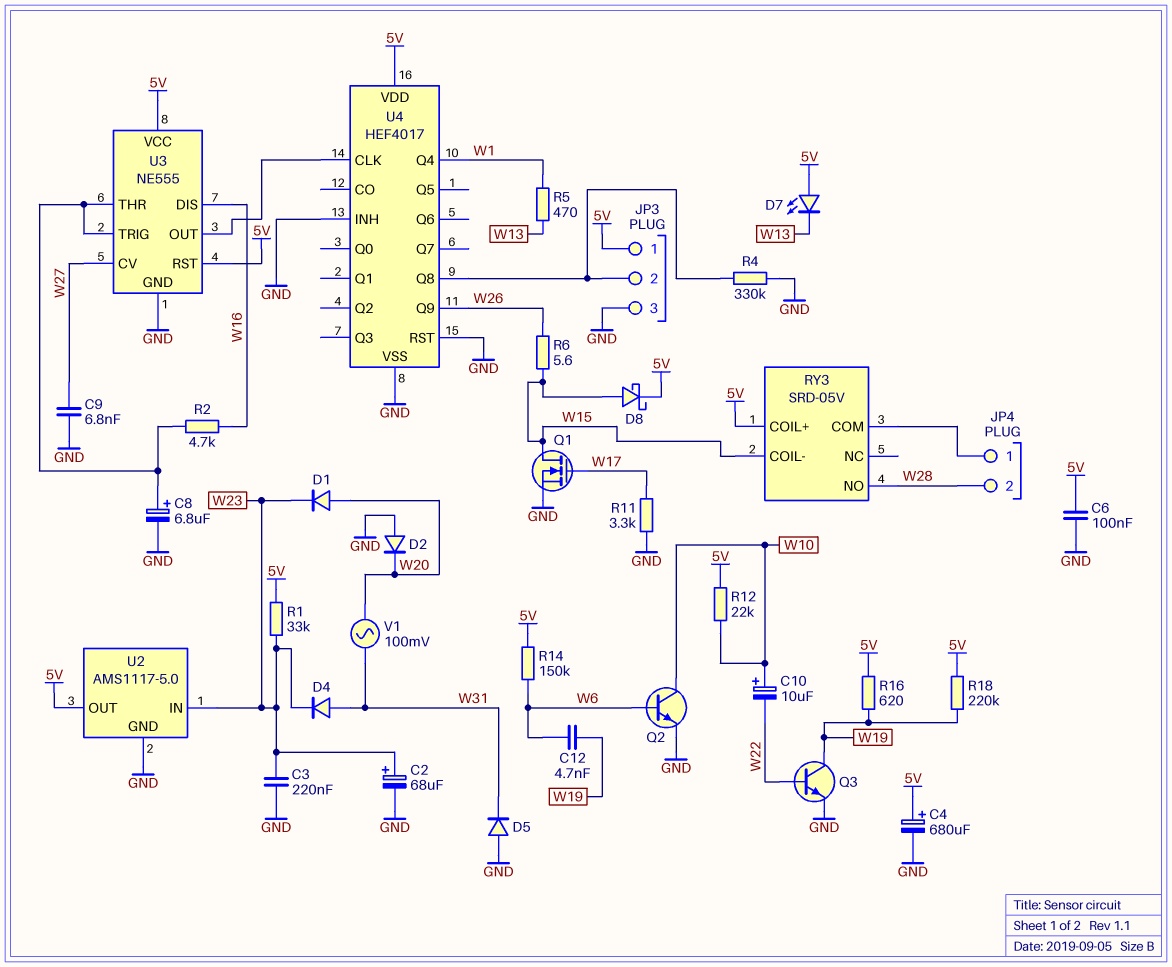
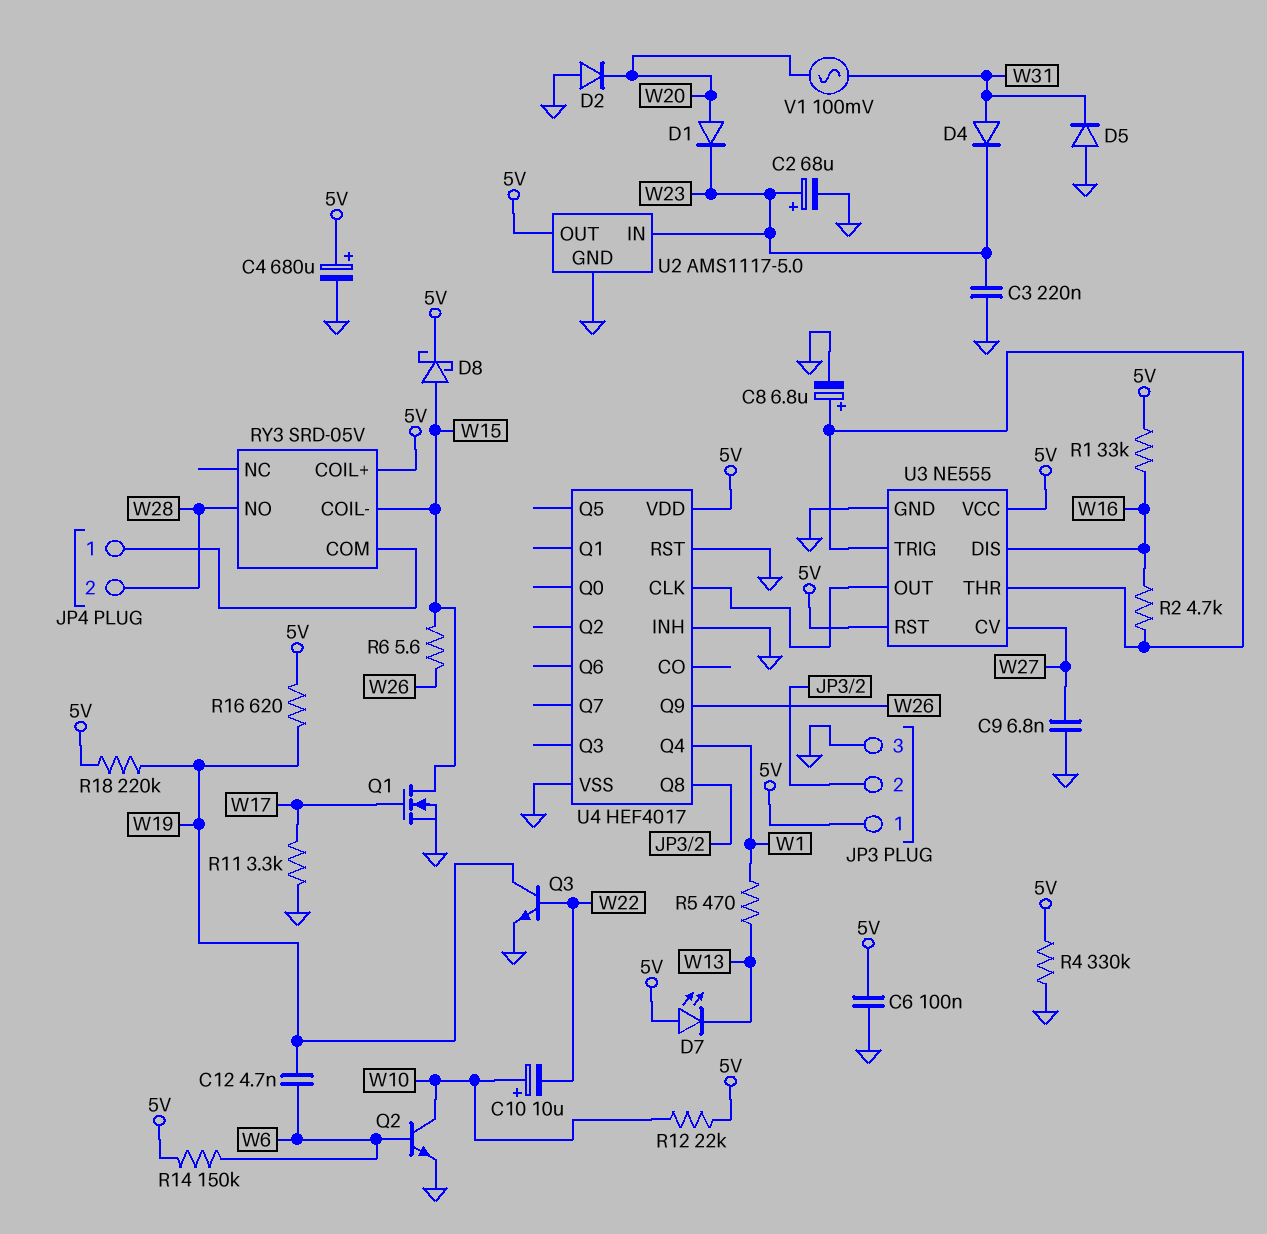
R1: 33k (5V, W23) -> 33k (5V, W16)
R4: 330k (GND, JP3/2) -> 330k (5V, GND)

